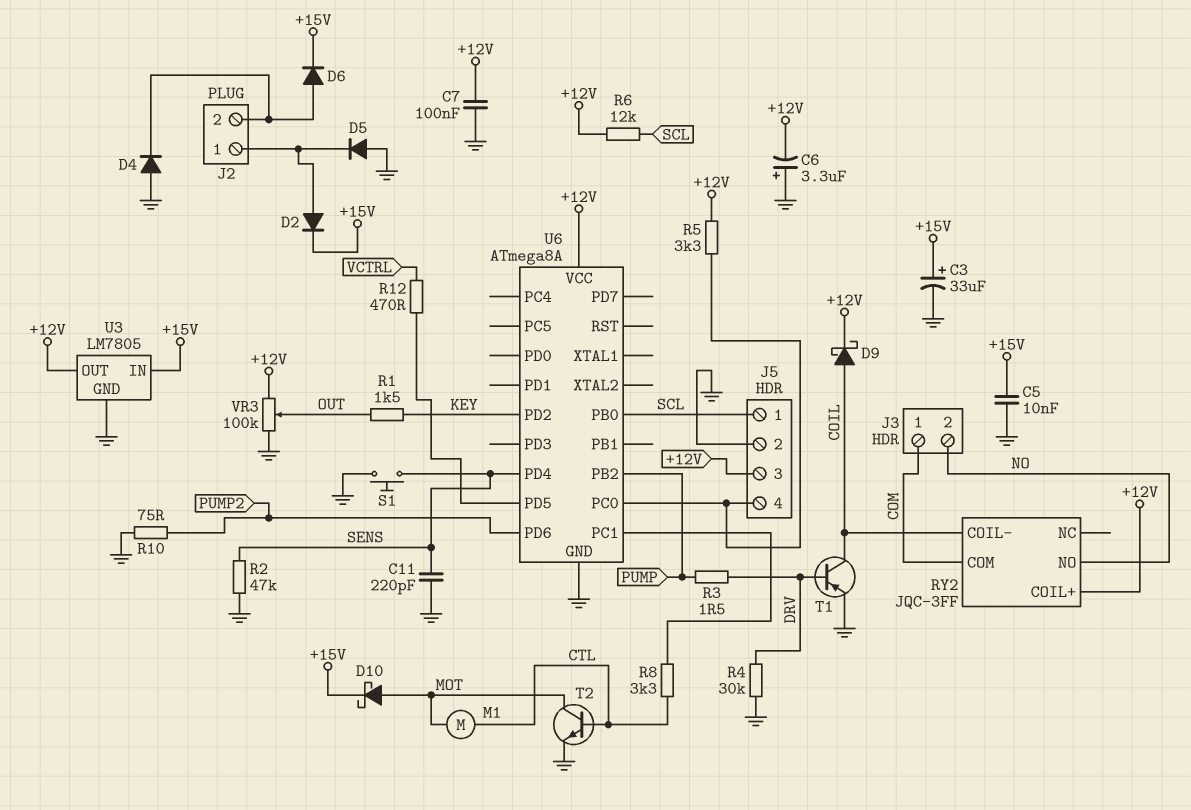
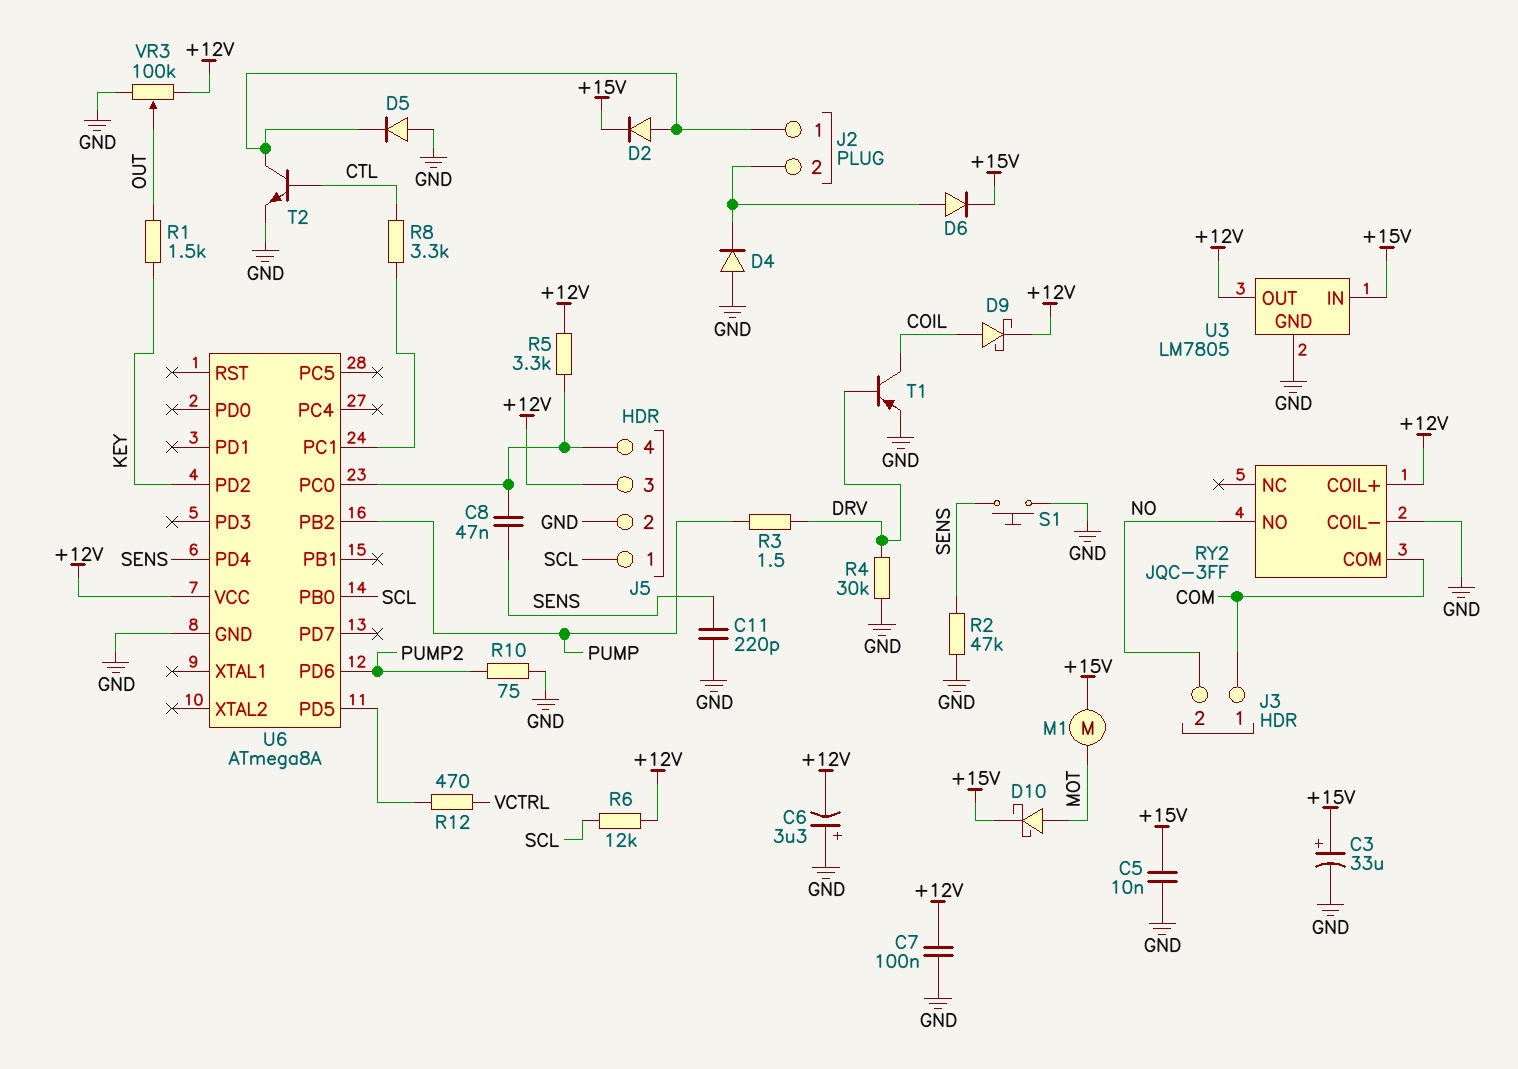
C8: none -> 47nF (J5/4, SENS)
M1: motor (CTL, MOT) -> motor (+15V, MOT)
RY2 pin COIL-: COIL -> GND
T2: NPN (B CTL, C MOT, E GND) -> NPN (B CTL, C J2/1, E GND)

